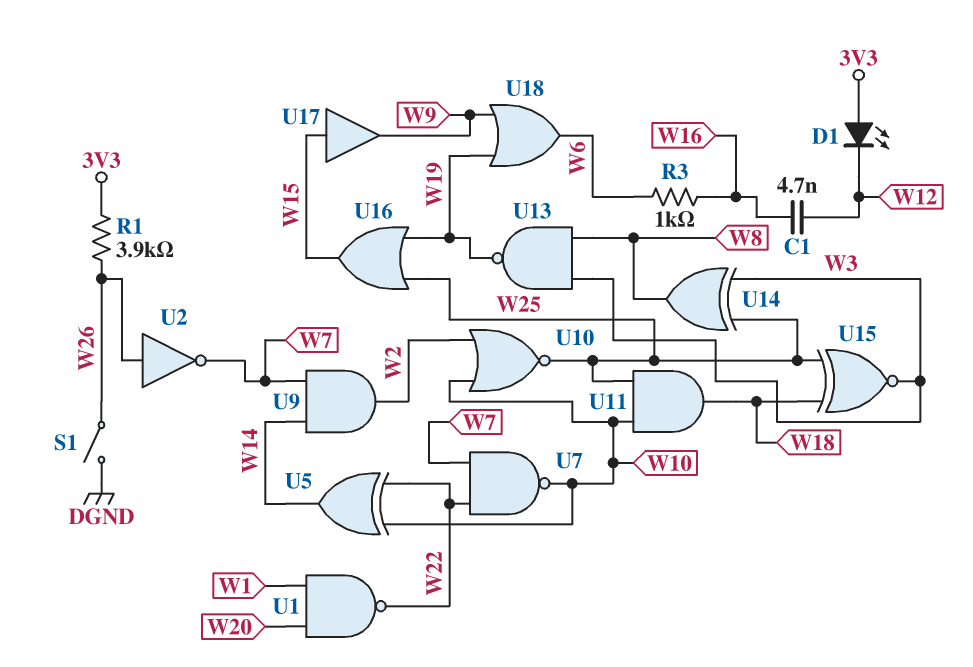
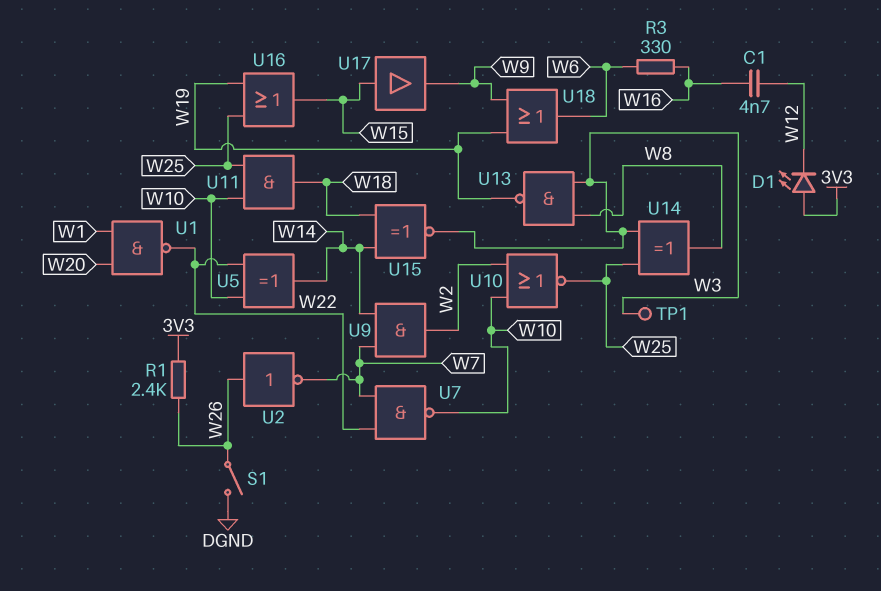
R1: 3.9k (3V3, W26) -> 2.4k (3V3, W26)
R3: 1k (W6, W16) -> 330 (W6, W16)
TP1: none -> test point (W3)
U15: XNOR (in W18, in W25, out W3) -> XNOR (in W14, in W18, out W3)

